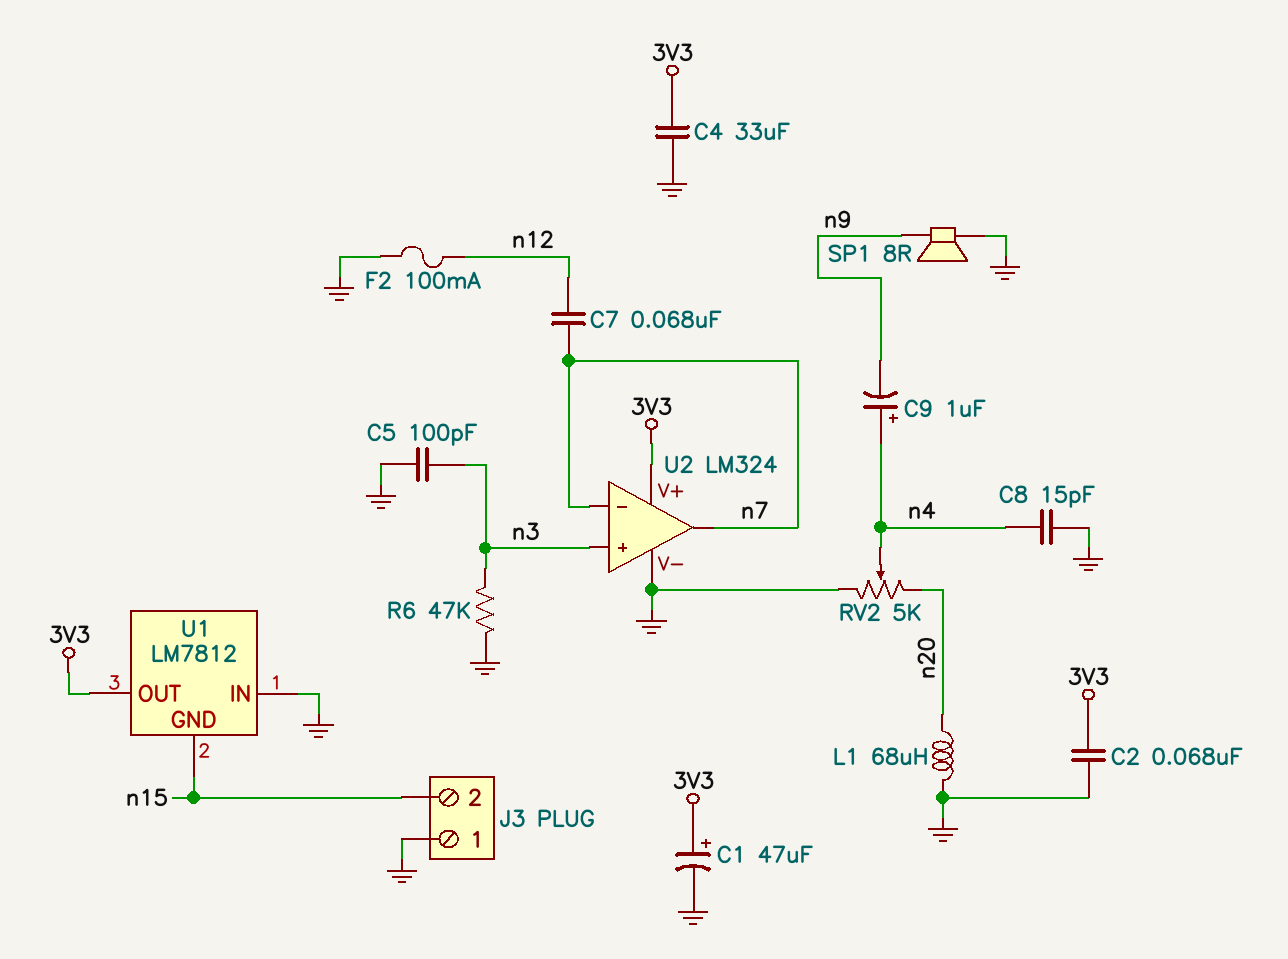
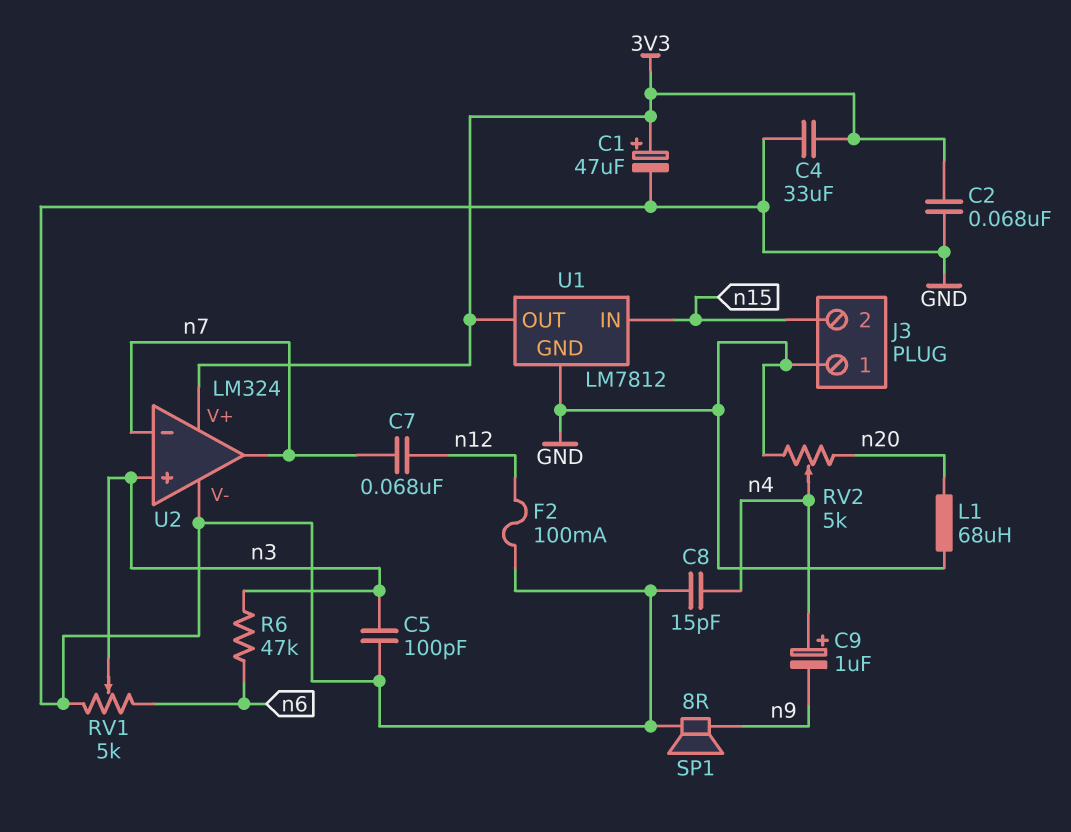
R6: 47k (GND, n3) -> 47k (n3, n6)
RV1: none -> 5k (GND, n6, wiper n3)
U1 pin GND: n15 -> GND
U1 pin IN: GND -> n15

